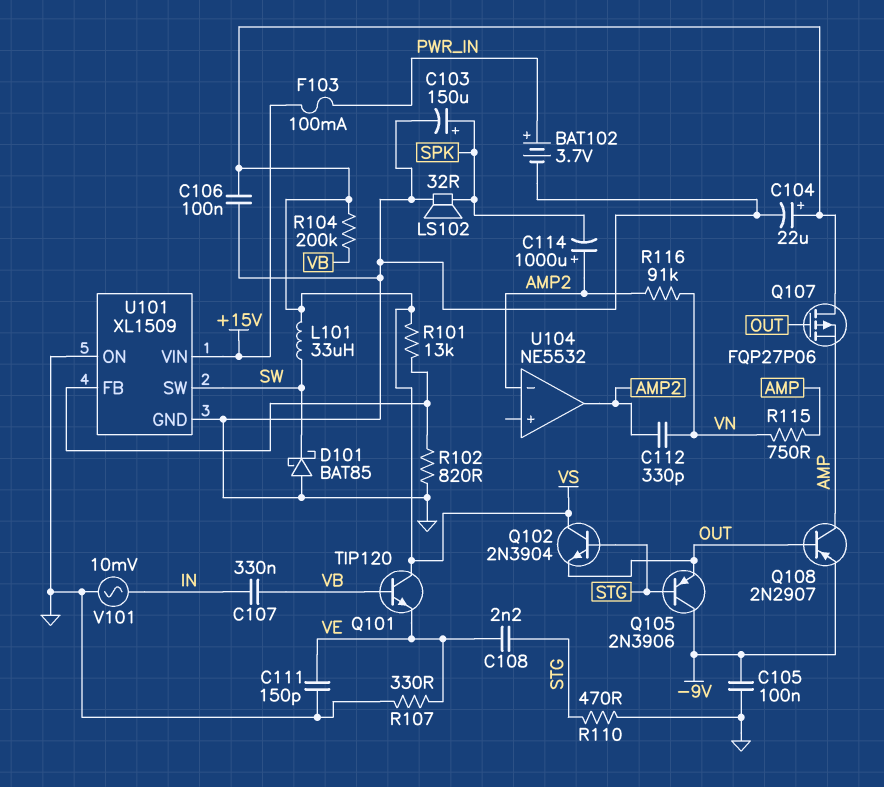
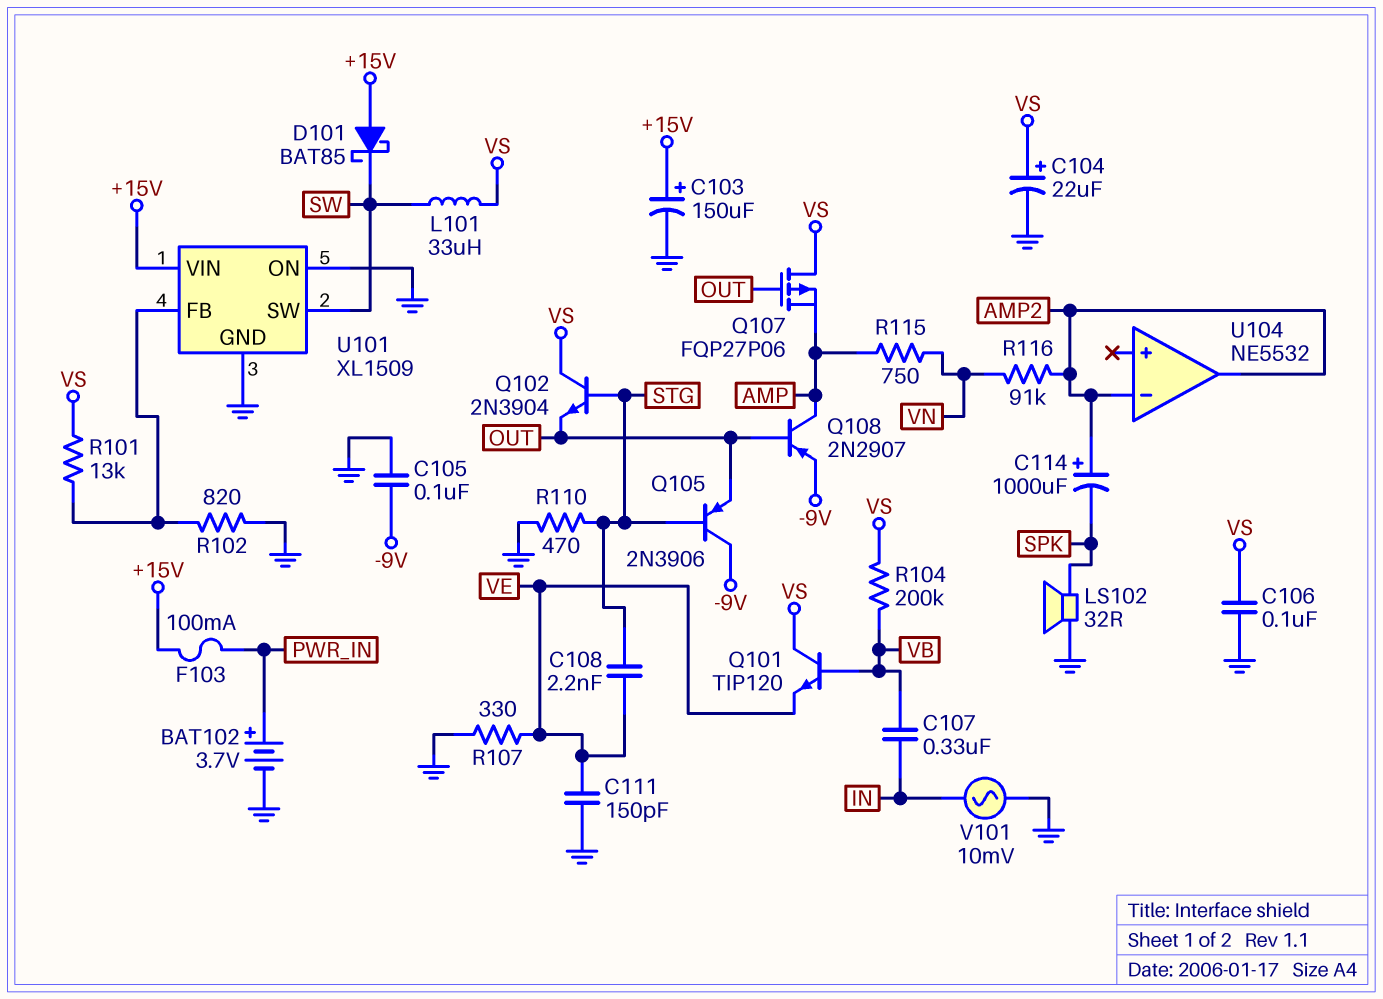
C103: 150uF (plus SPK, minus GND) -> 150uF (plus +15V, minus GND)
C112: 330pF (AMP2, VN) -> none
D101: schottky BAT85 (A GND, K SW) -> schottky BAT85 (A +15V, K SW)

